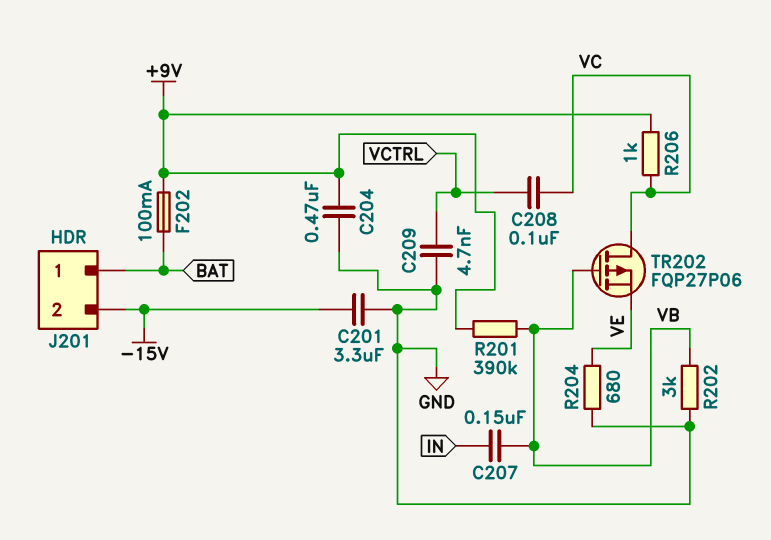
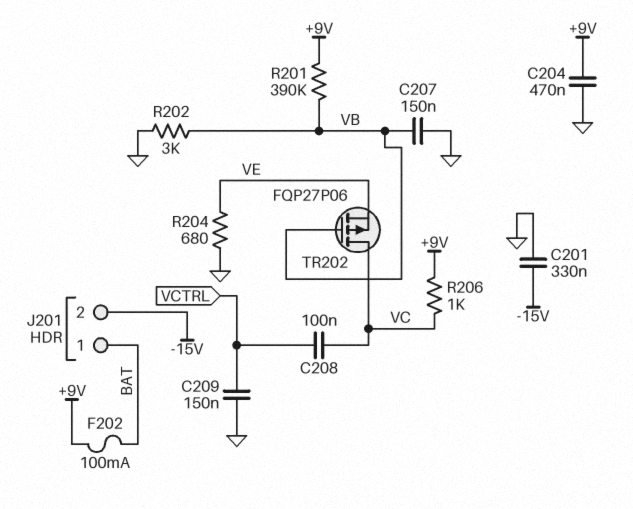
C201: 3.3uF (-15V, GND) -> 330nF (-15V, GND)
C207: 150nF (IN, VB) -> 150nF (GND, VB)
C209: 4.7nF (GND, VCTRL) -> 150nF (GND, VCTRL)

